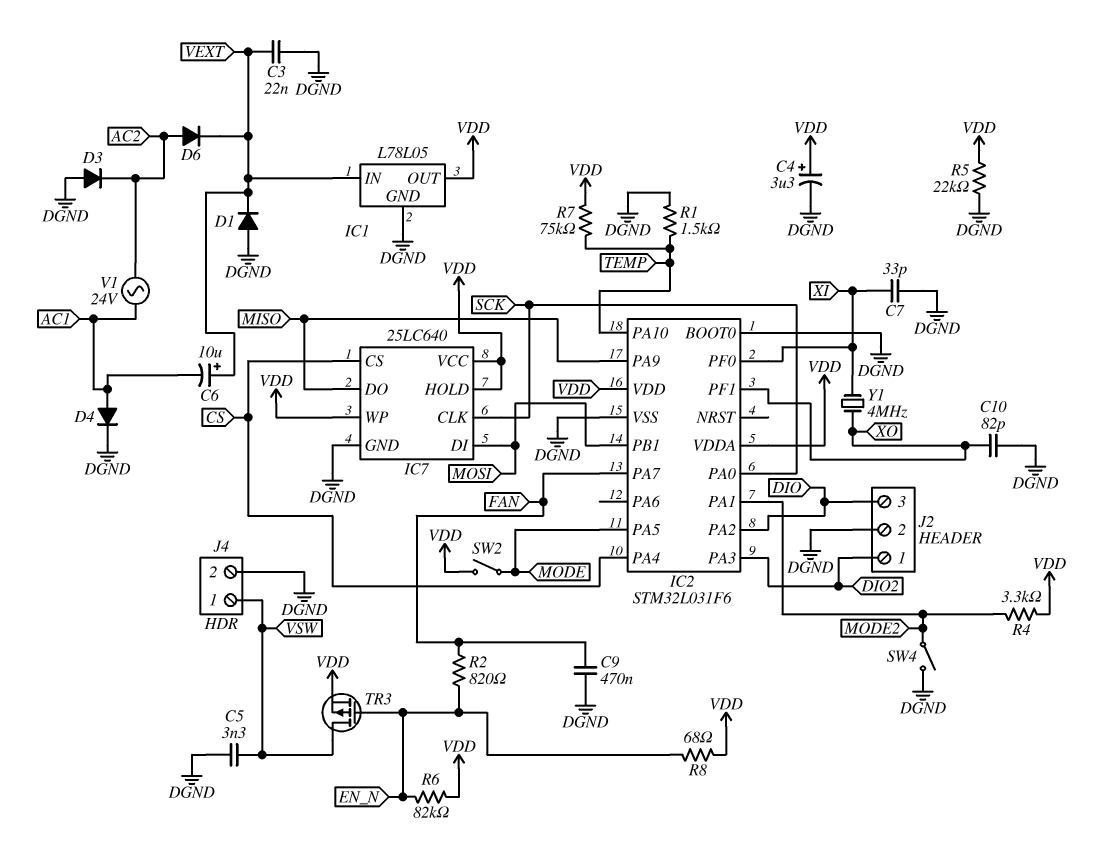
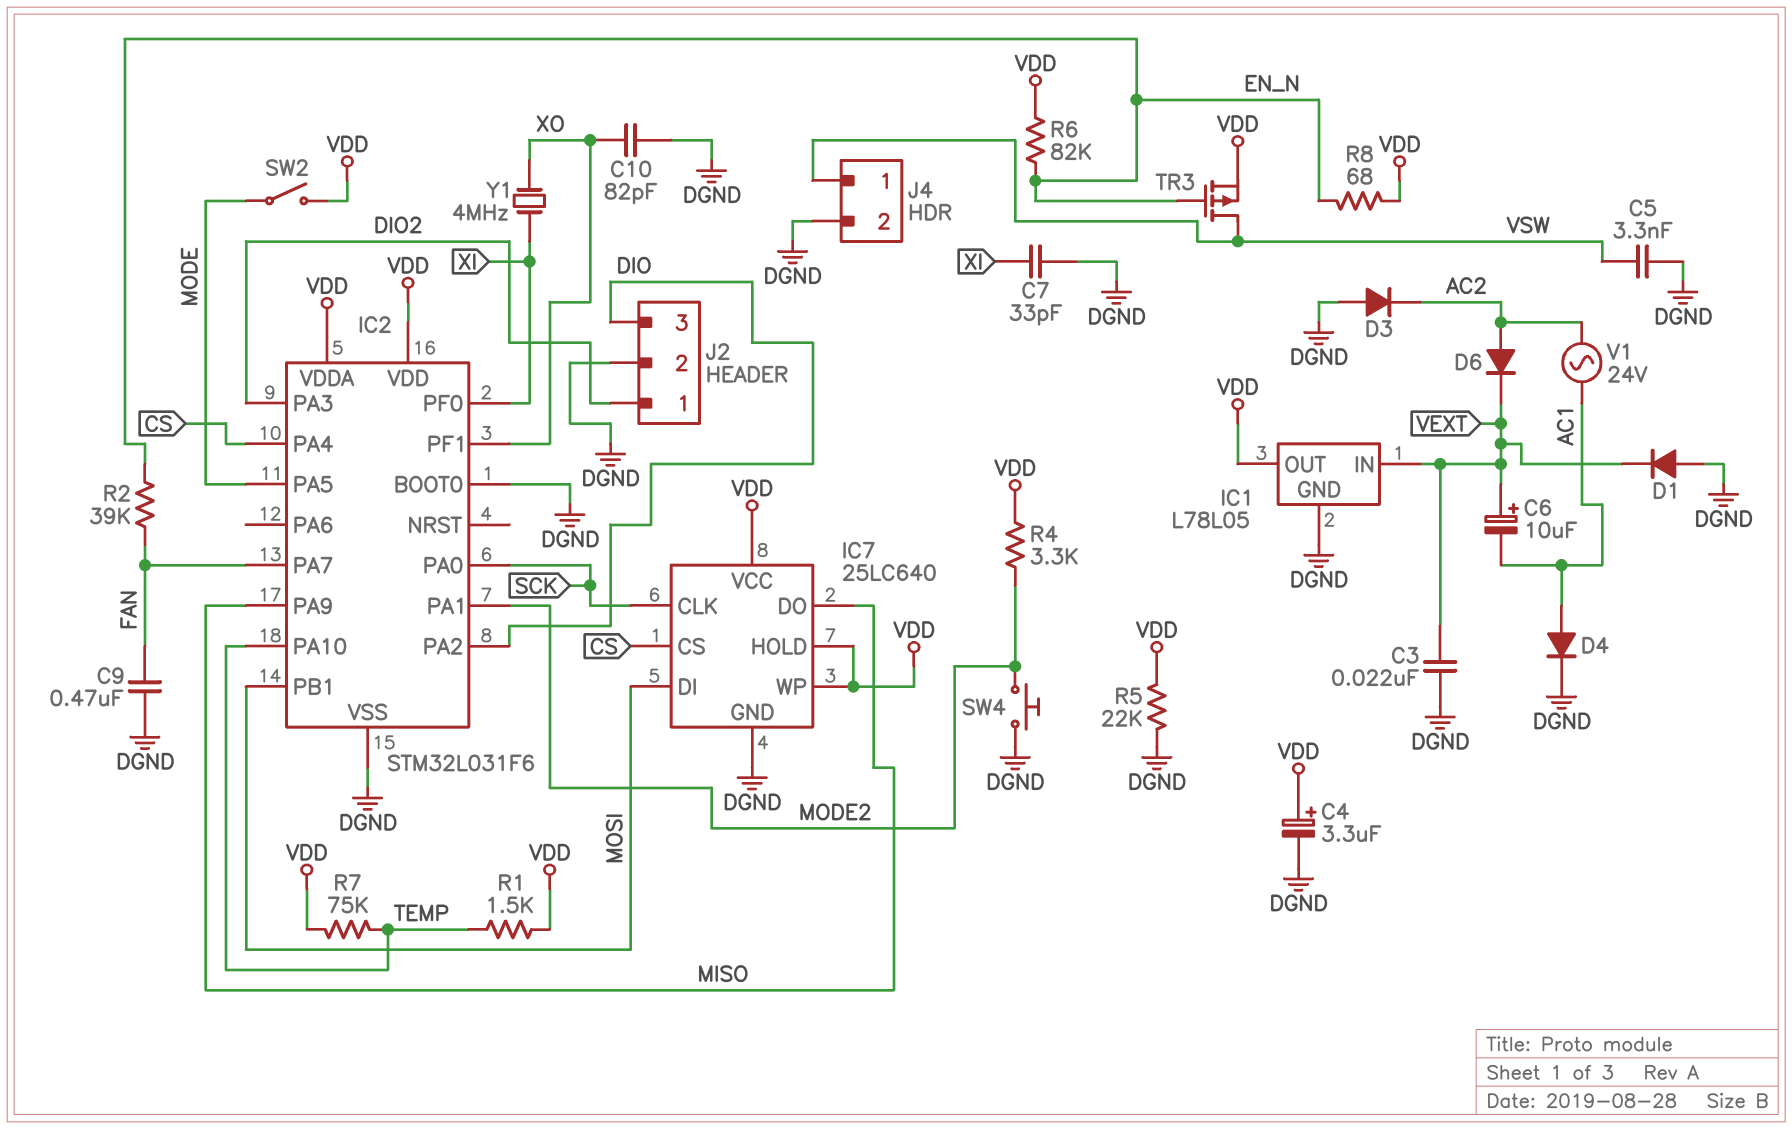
R1: 1.5k (DGND, TEMP) -> 1.5k (TEMP, VDD)
R2: 820 (EN_N, FAN) -> 39k (EN_N, FAN)
SW4: switch (DGND, MODE2) -> button (DGND, MODE2)

